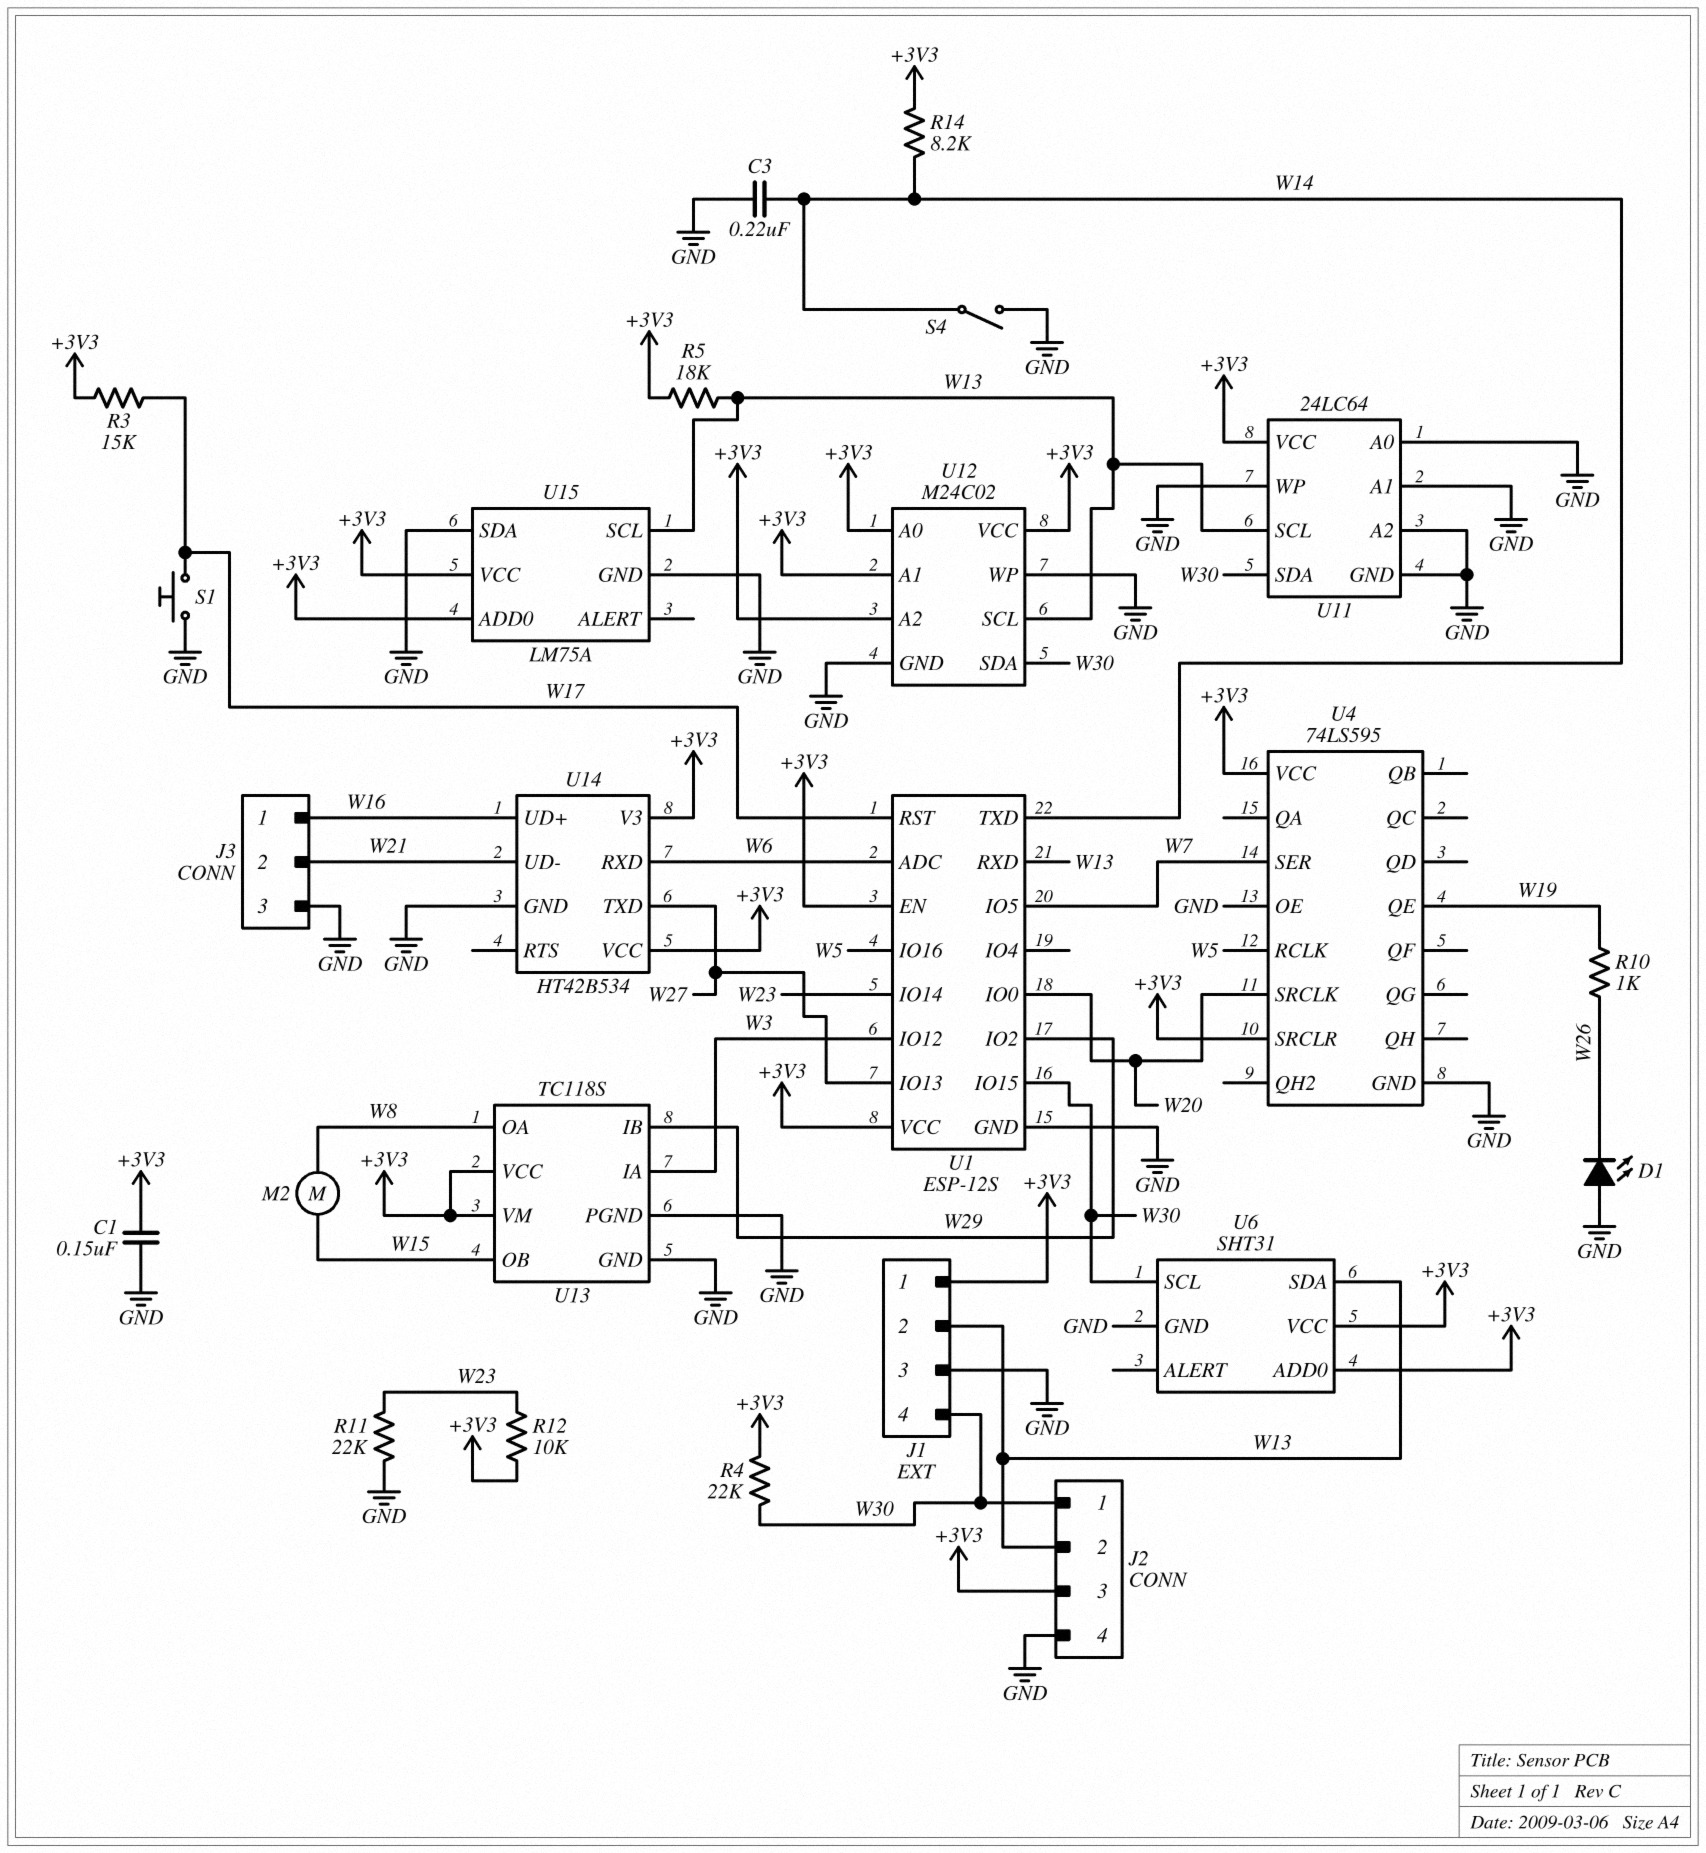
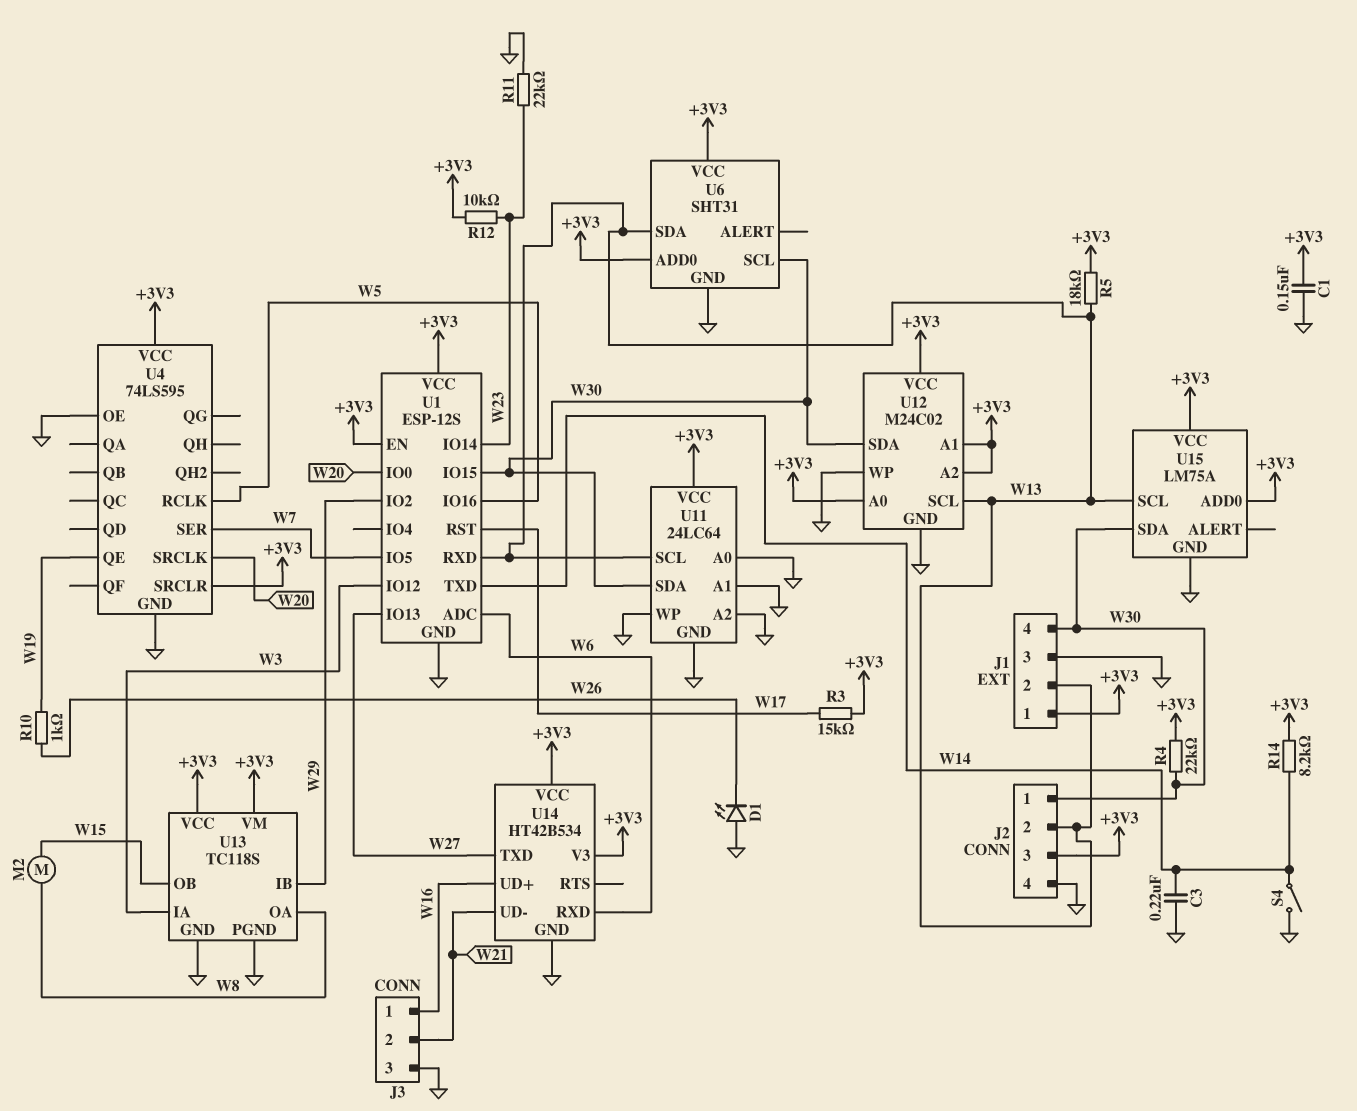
S1: button (GND, W17) -> none
U15 pin SDA: GND -> W30

